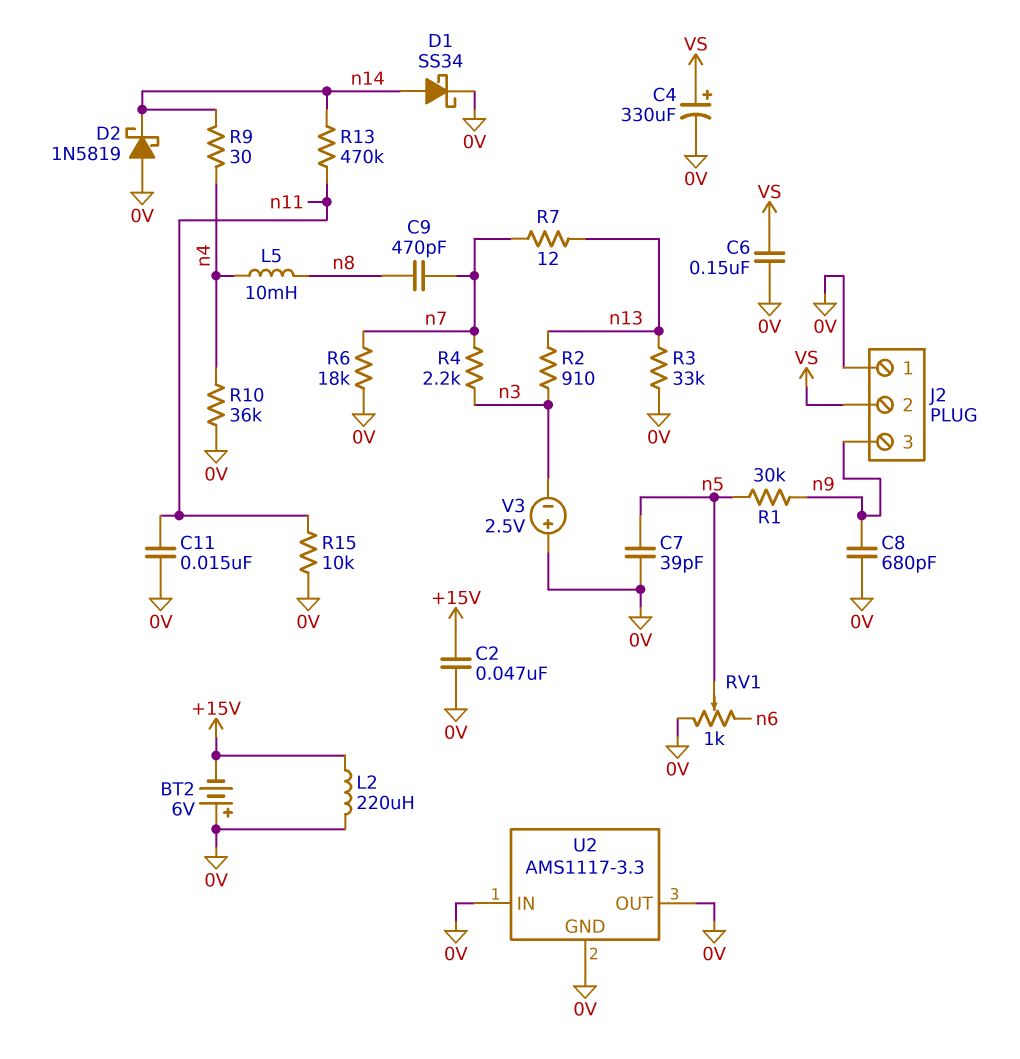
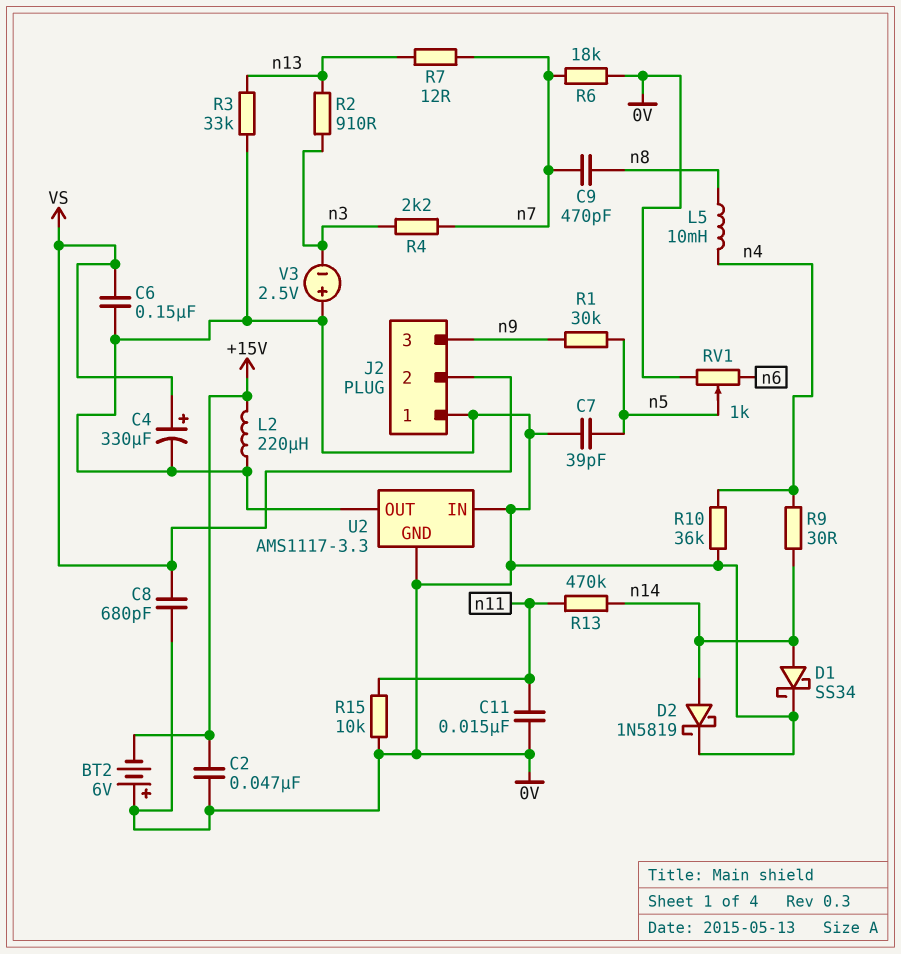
C8: 680pF (0V, n9) -> 680pF (0V, VS)
D2: schottky 1N5819 (A 0V, K n14) -> schottky 1N5819 (A n14, K 0V)

